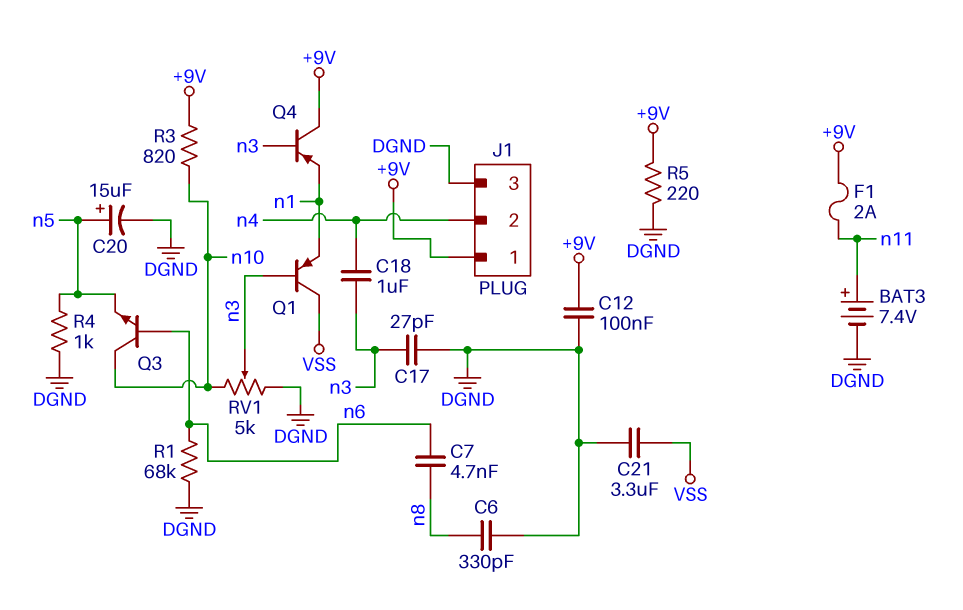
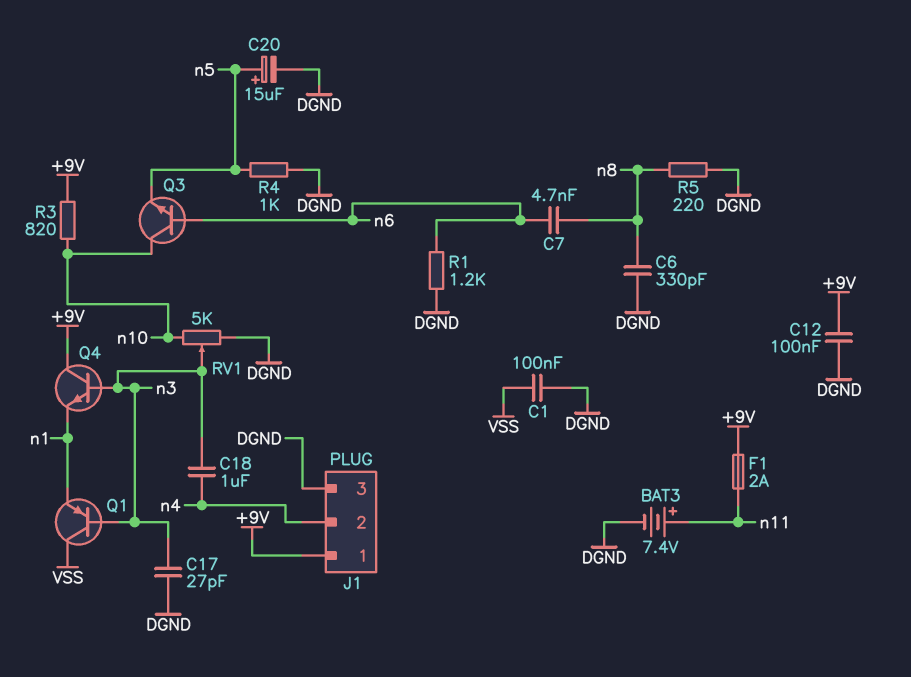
C1: none -> 100nF (DGND, VSS)
C21: 3.3uF (DGND, VSS) -> none
Q4: PNP (B n3, C +9V, E n1) -> NPN (B n3, C +9V, E n1)
R1: 68k (DGND, n6) -> 1.2k (DGND, n6)
R5: 220 (+9V, DGND) -> 220 (DGND, n8)

